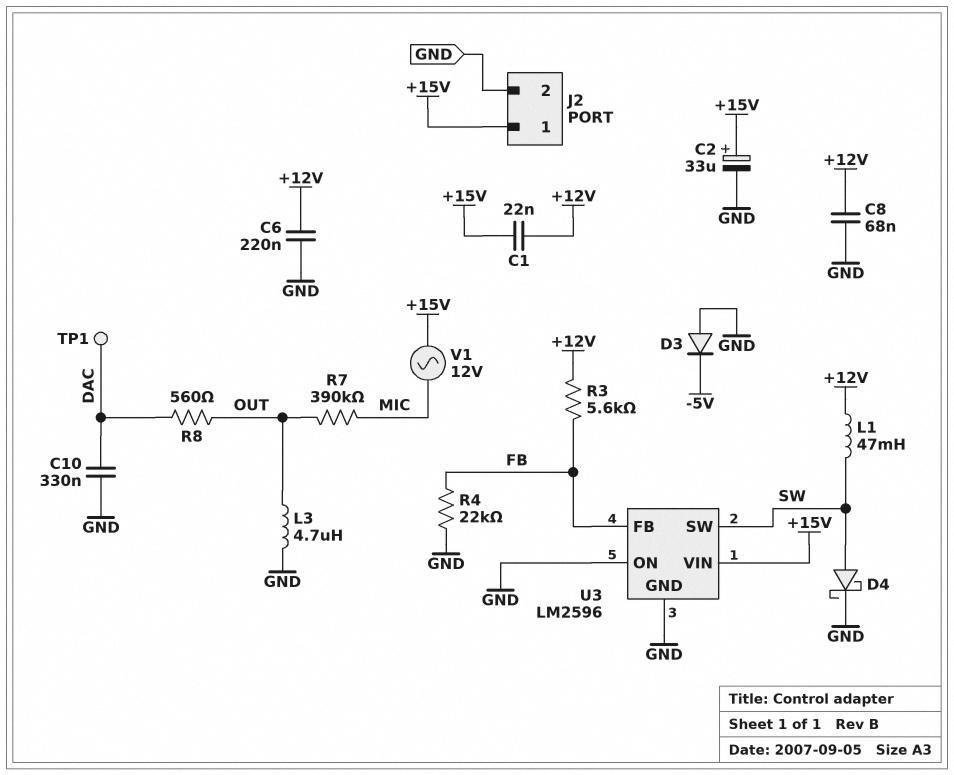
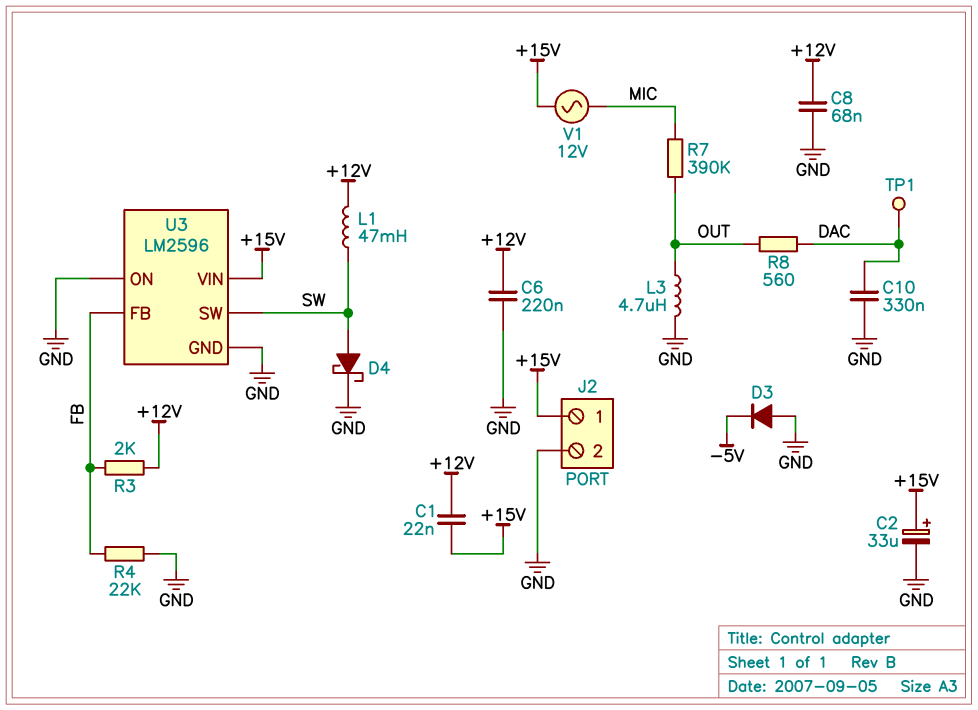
R3: 5.6k (+12V, FB) -> 2k (+12V, FB)

